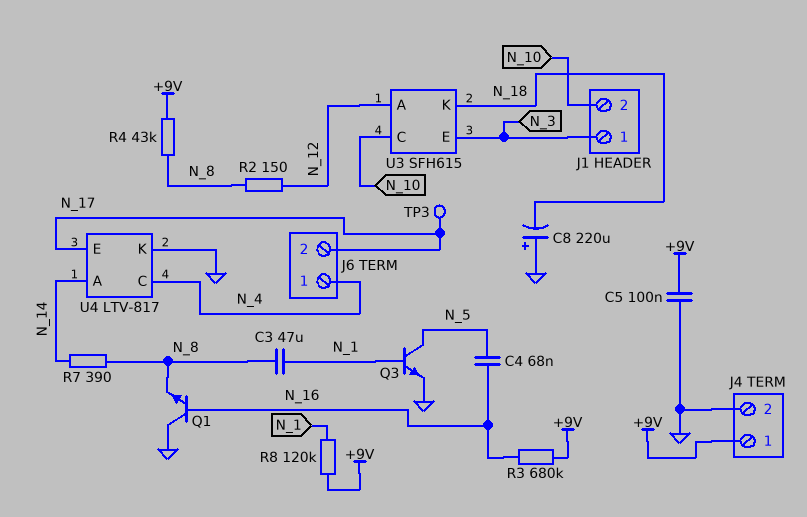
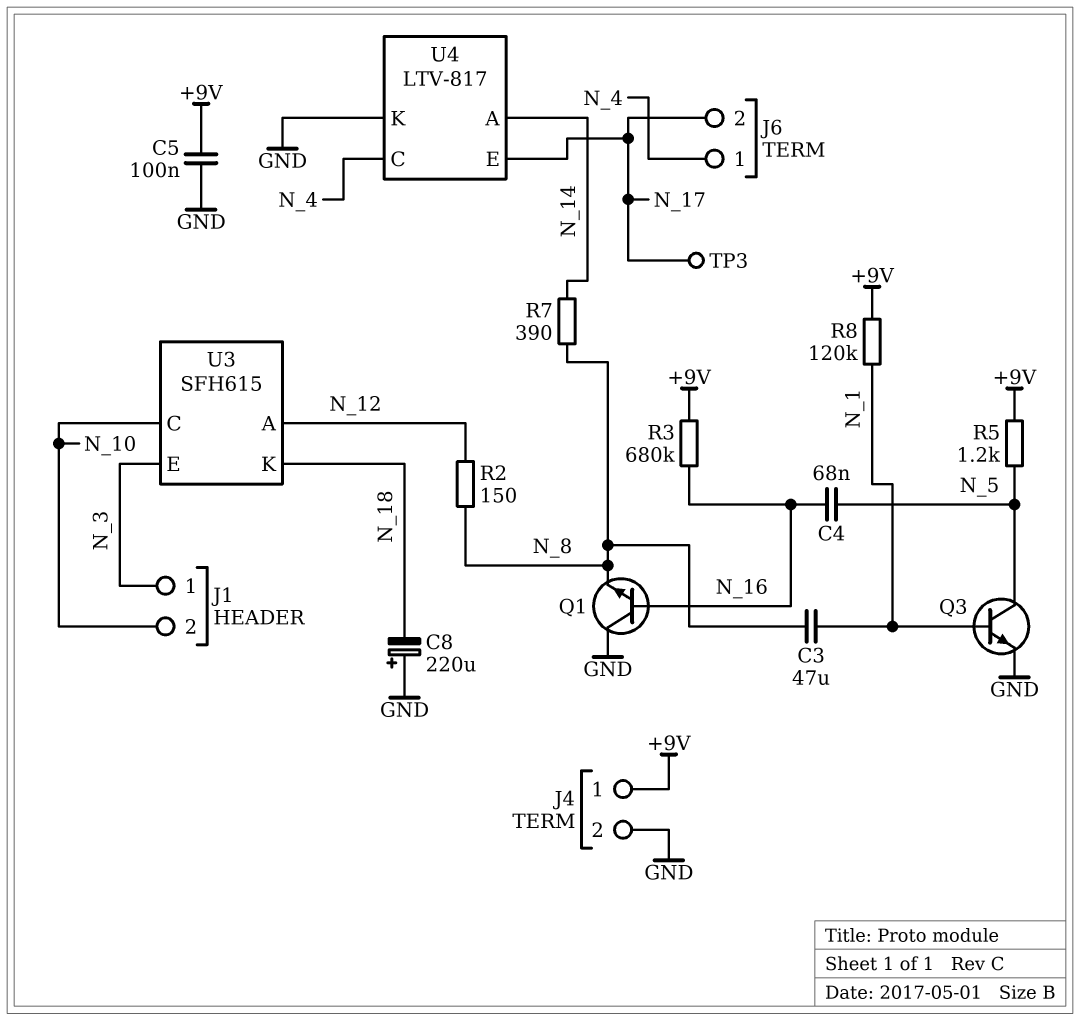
R4: 43k (+9V, N_8) -> none
R5: none -> 1.2k (+9V, N_5)

